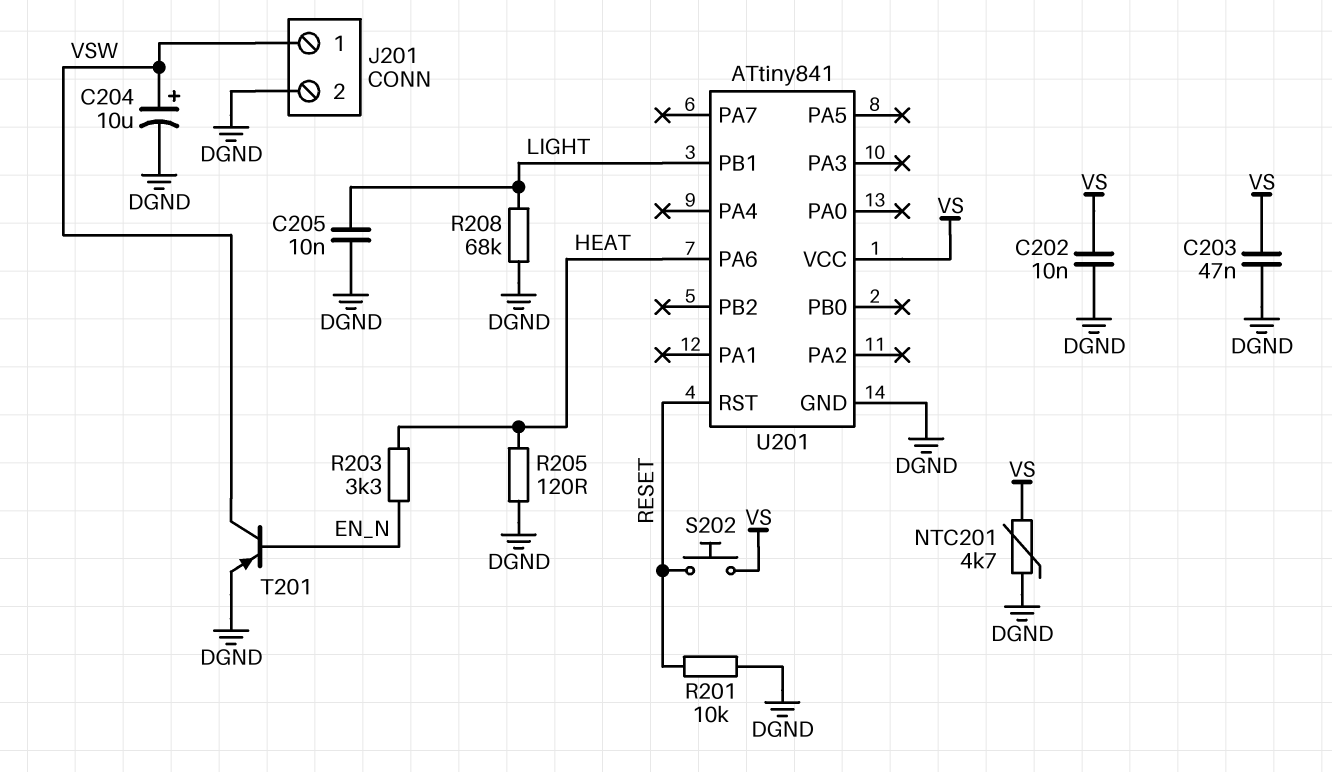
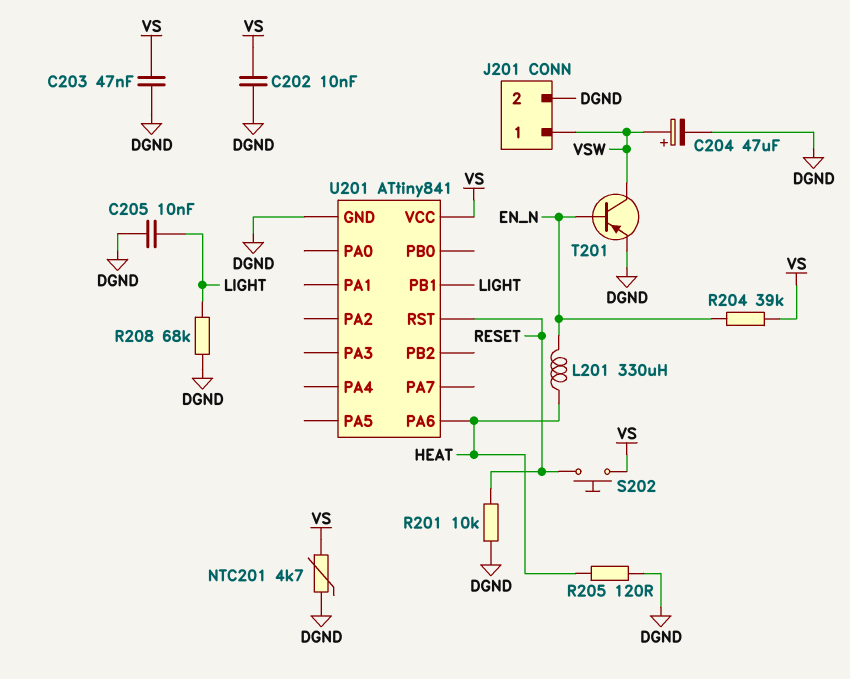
C204: 10uF (plus VSW, minus DGND) -> 47uF (plus VSW, minus DGND)
L201: none -> 330uH (EN_N, HEAT)
R203: 3.3k (EN_N, HEAT) -> none
R204: none -> 39k (EN_N, VS)

